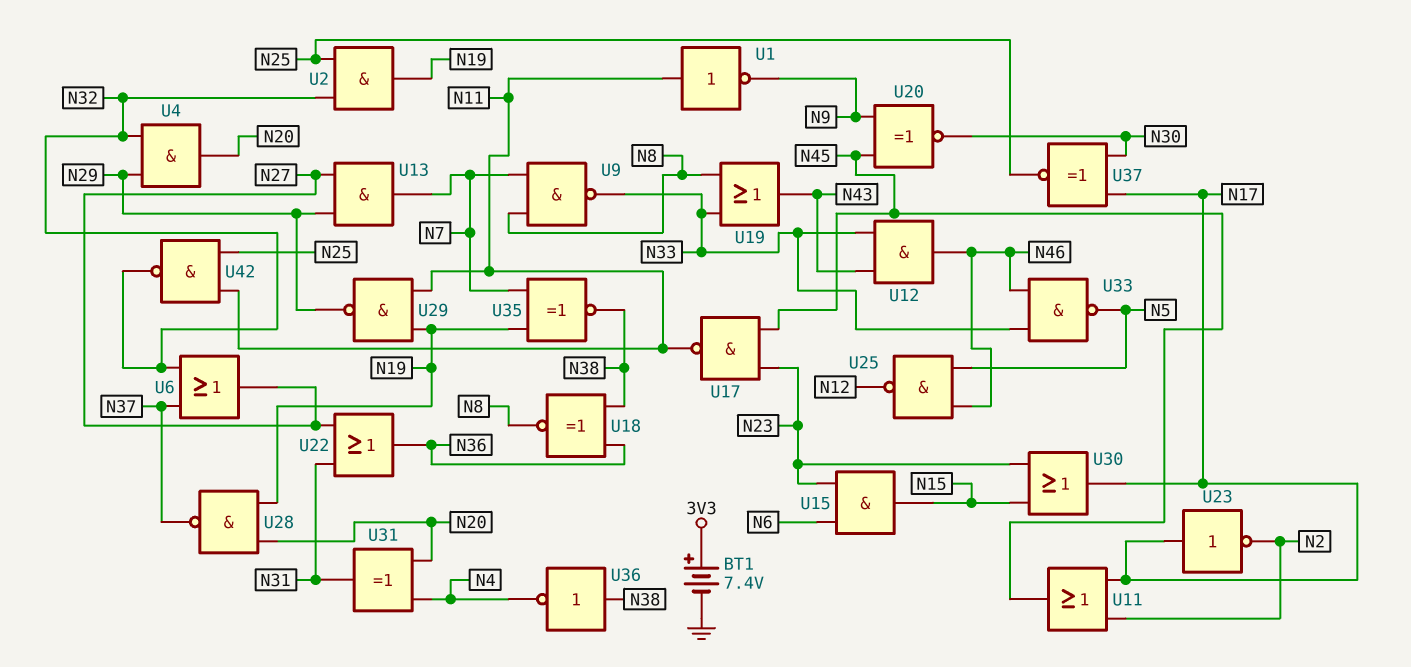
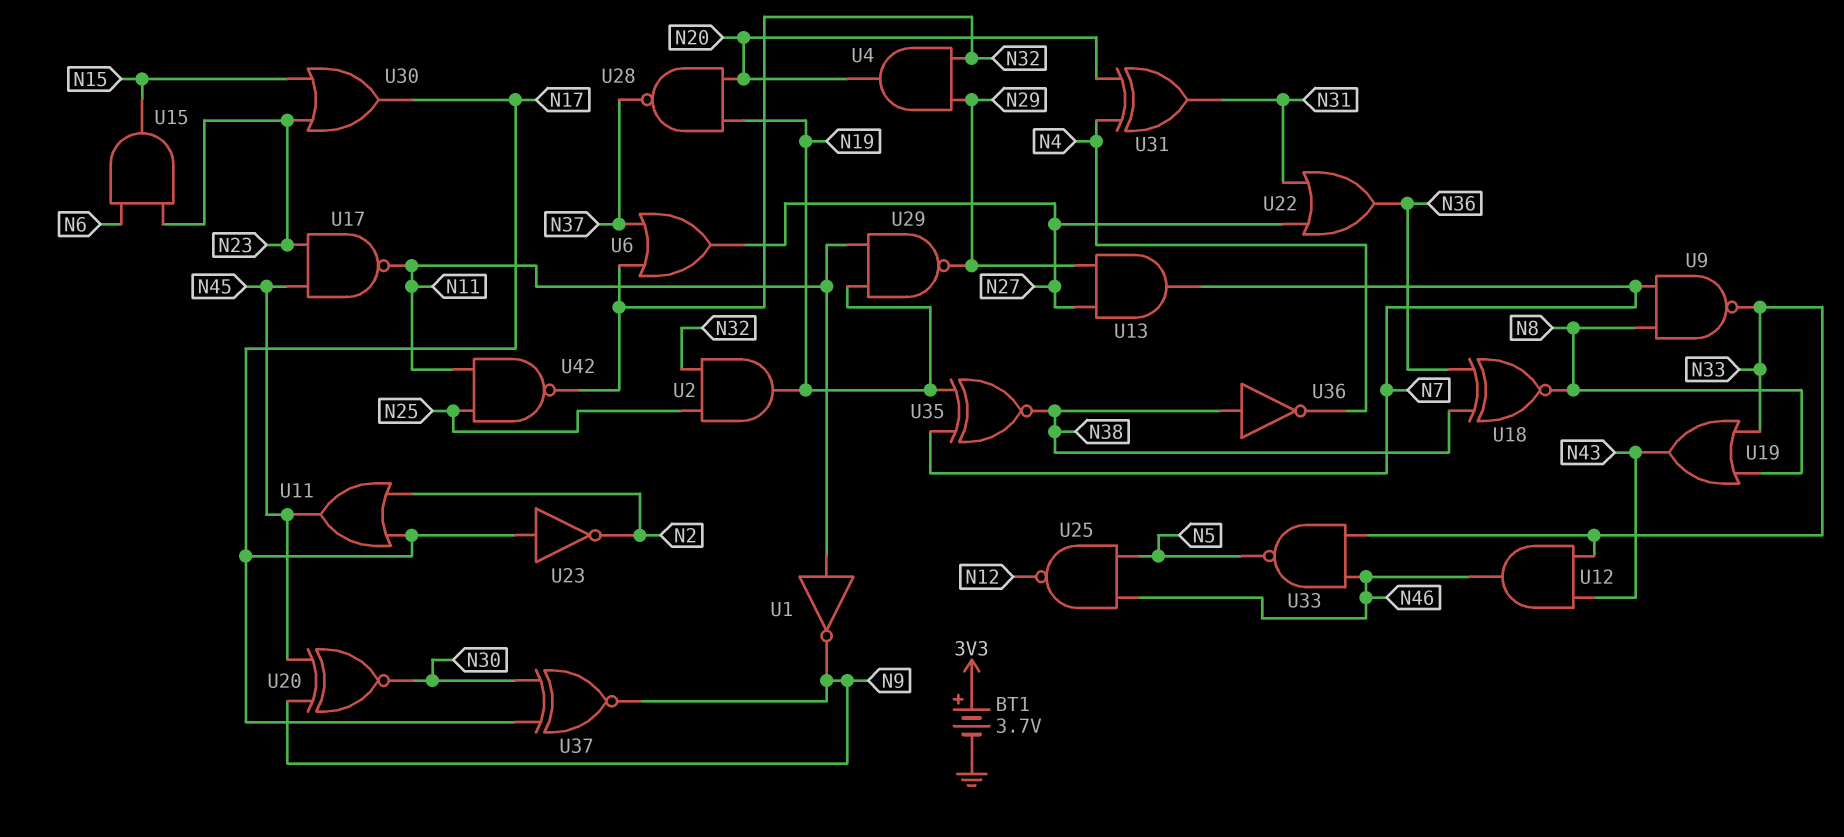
BT1: 7.4V (plus 3V3, minus GND) -> 3.7V (plus 3V3, minus GND)
U37: XNOR (in N17, in N30, out N25) -> XNOR (in N17, in N30, out N9)

